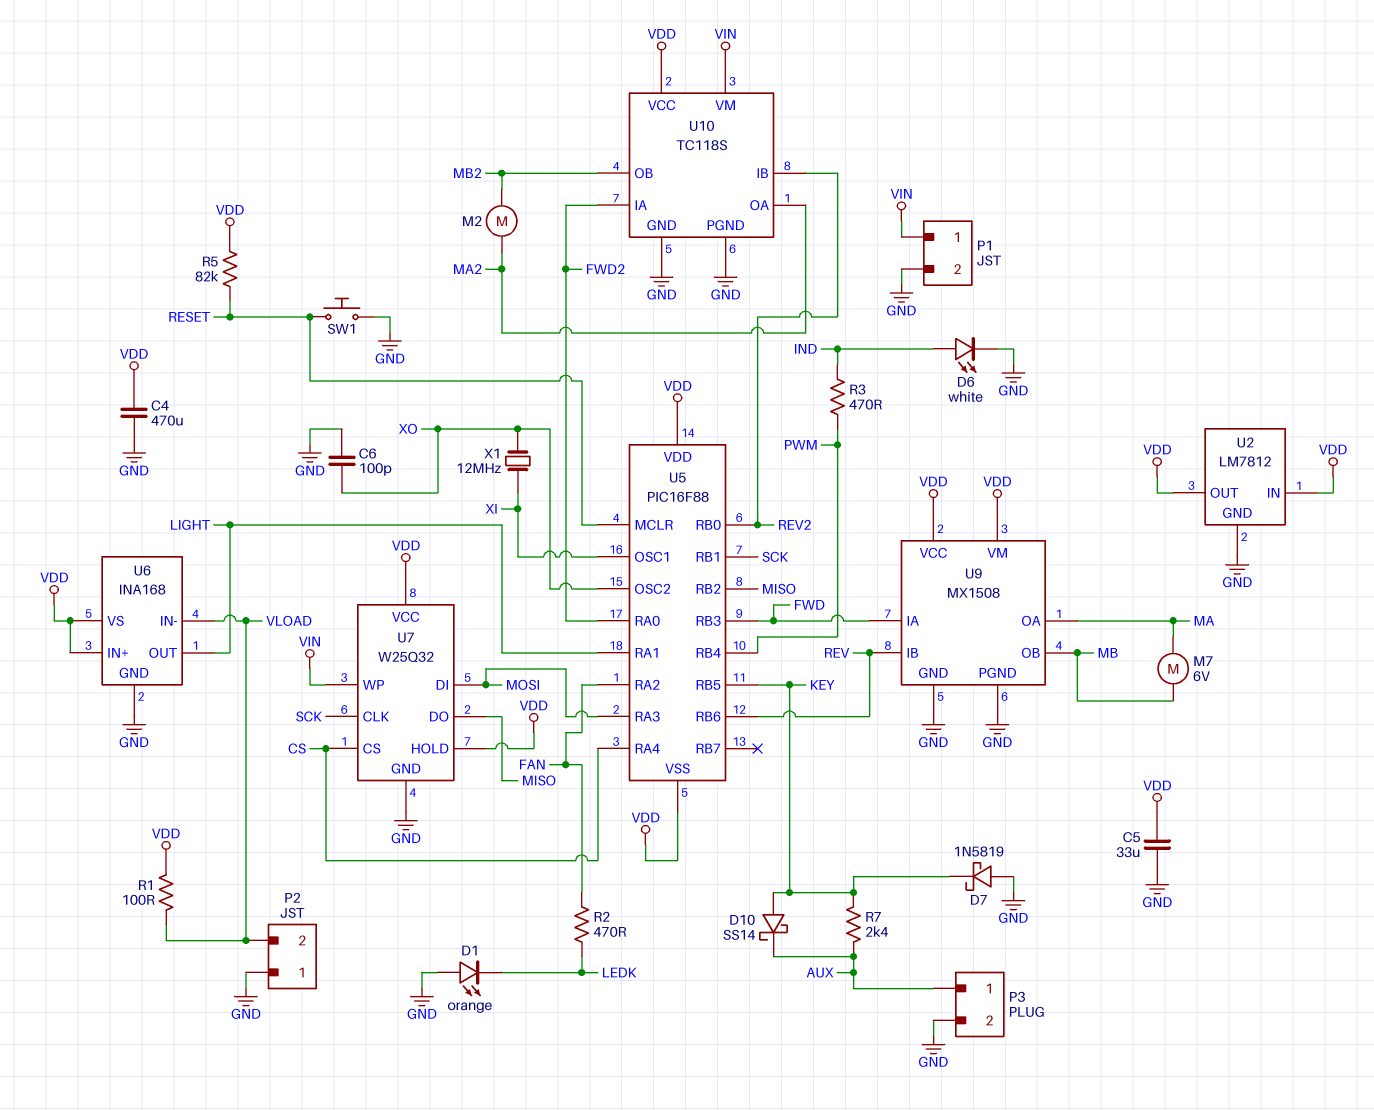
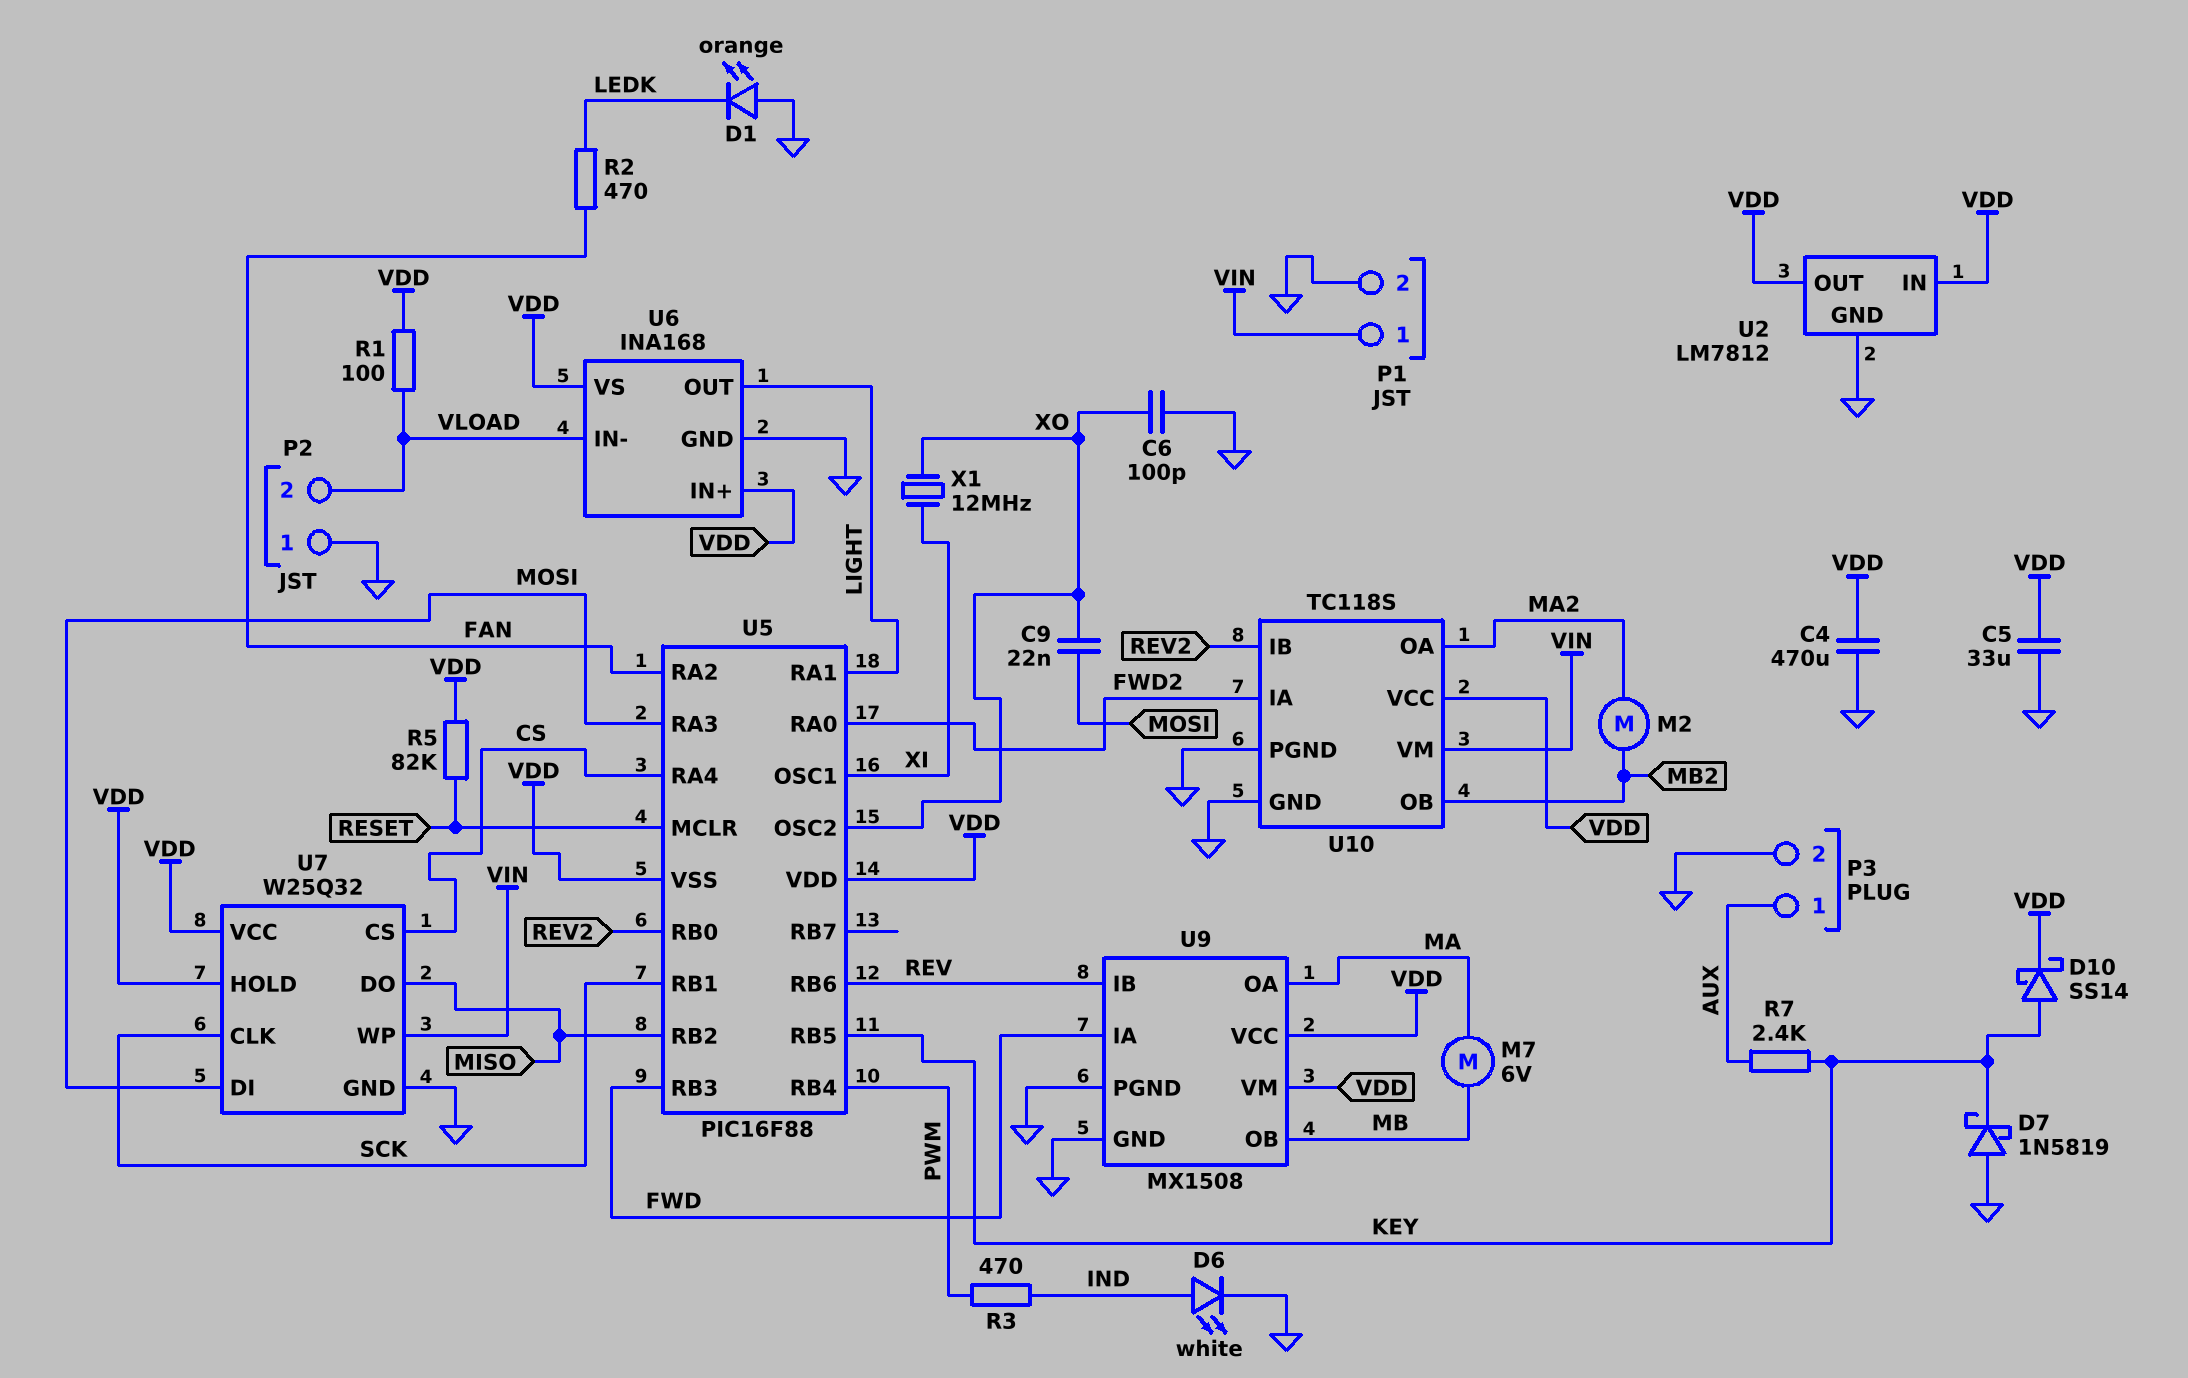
C9: none -> 22nF (MOSI, XO)
D10: schottky SS14 (A KEY, K AUX) -> schottky SS14 (A KEY, K VDD)
SW1: button (GND, RESET) -> none

